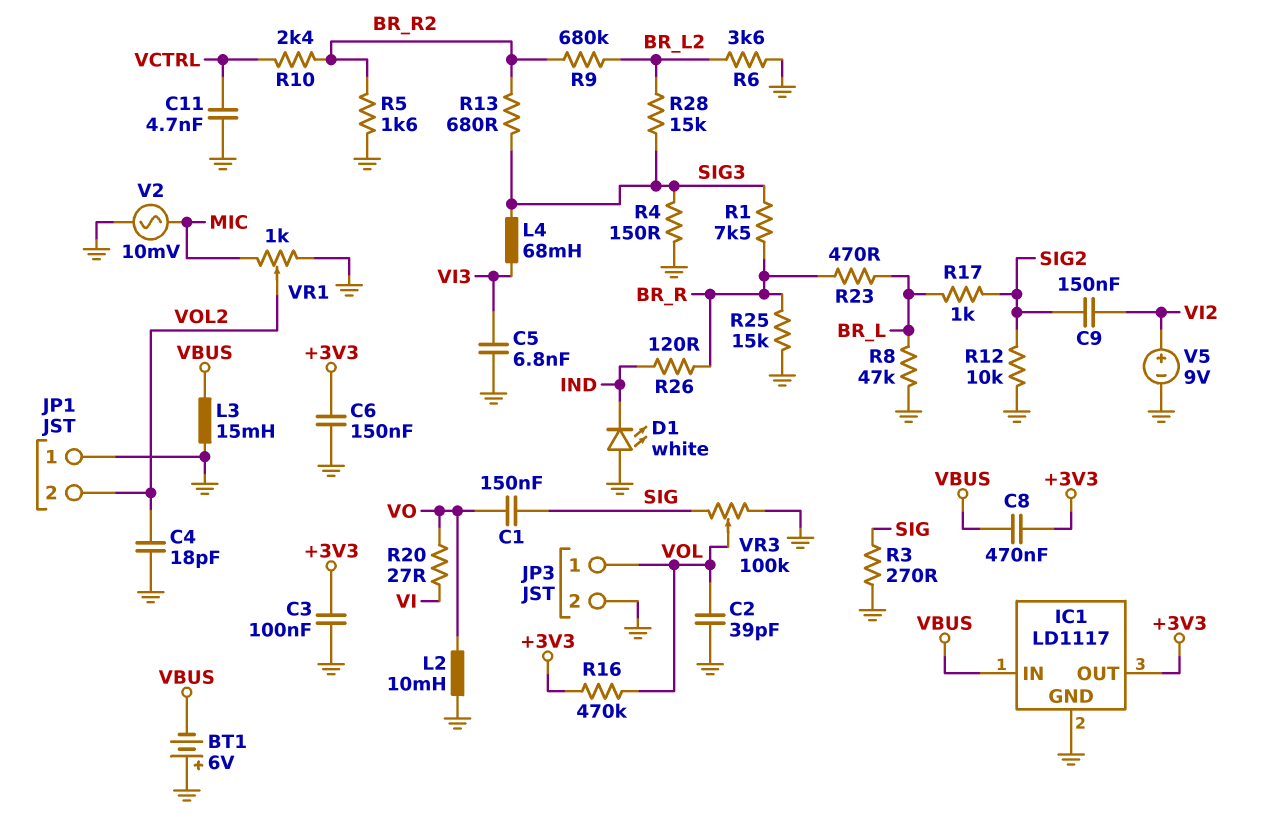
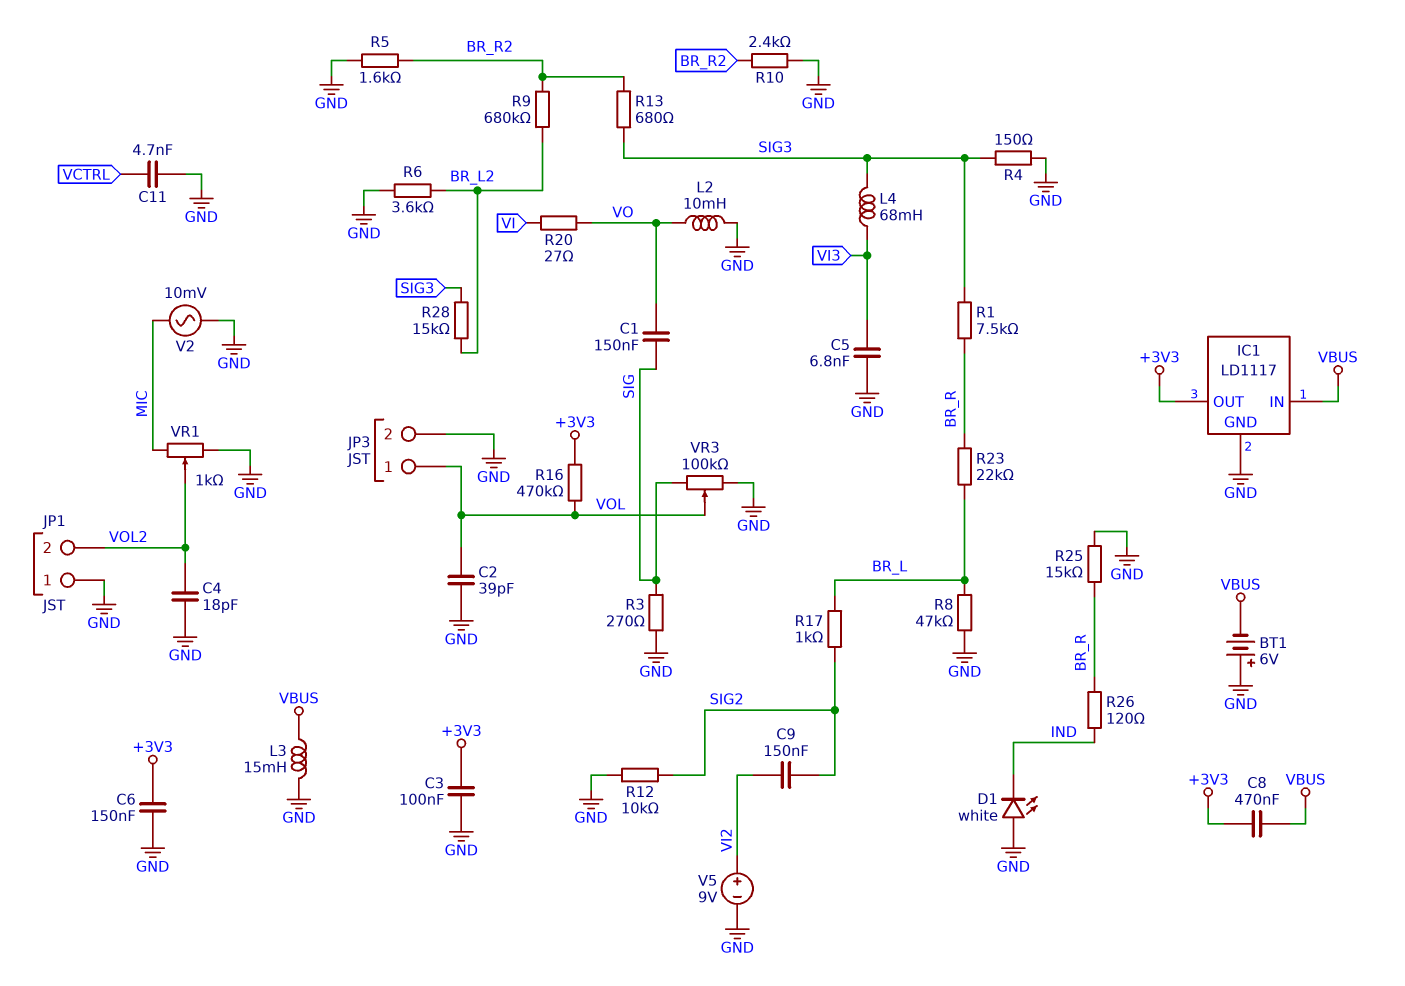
R10: 2.4k (BR_R2, VCTRL) -> 2.4k (BR_R2, GND)
R23: 470 (BR_L, BR_R) -> 22k (BR_L, BR_R)

